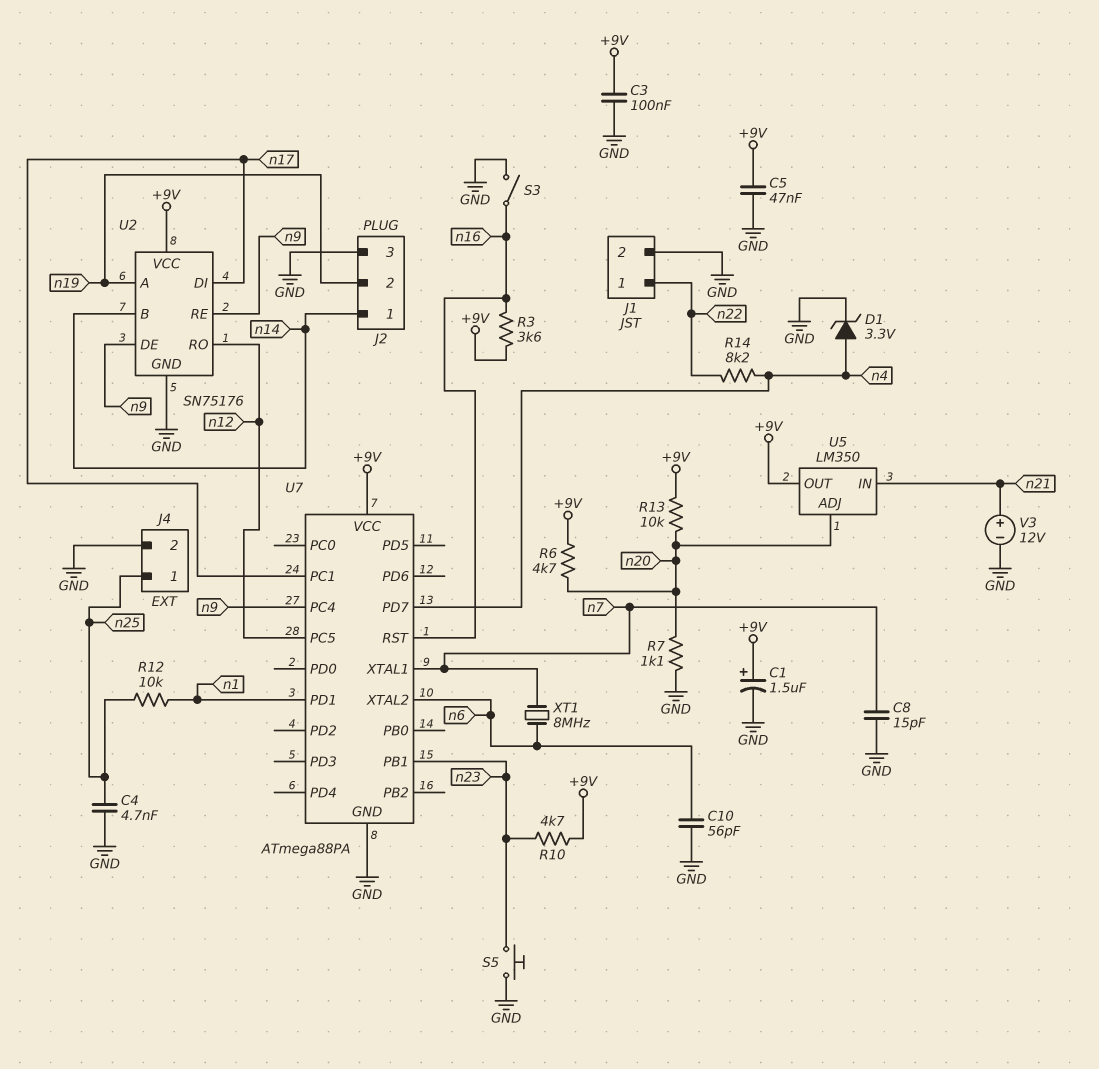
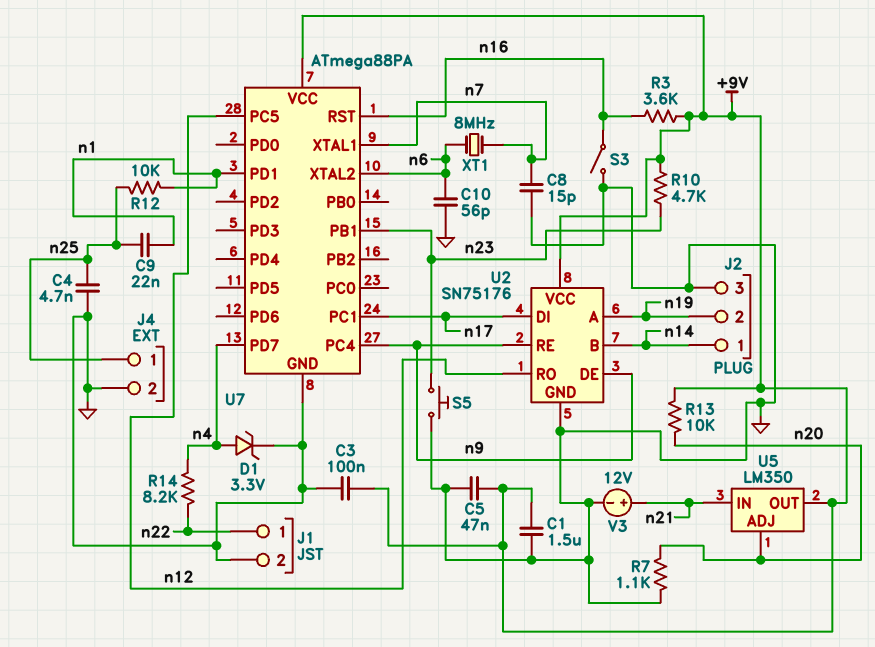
C1: 1.5uF (plus +9V, minus GND) -> 1.5uF (+9V, GND)
C9: none -> 22nF (n1, n25)
R6: 4.7k (+9V, n20) -> none

